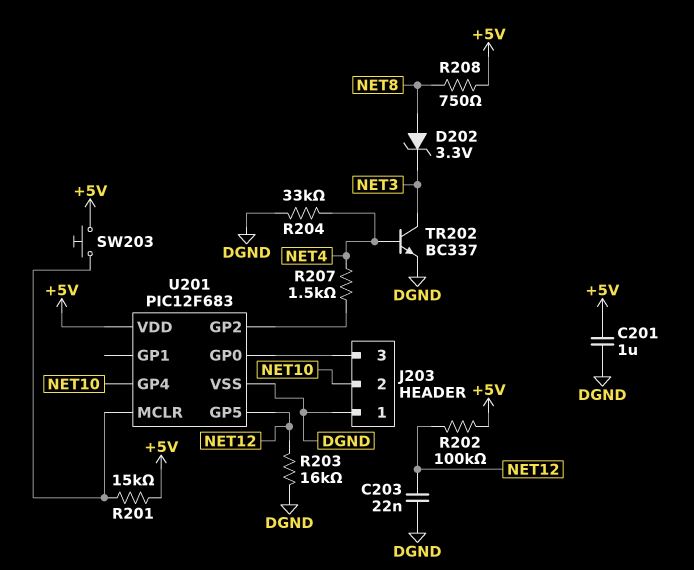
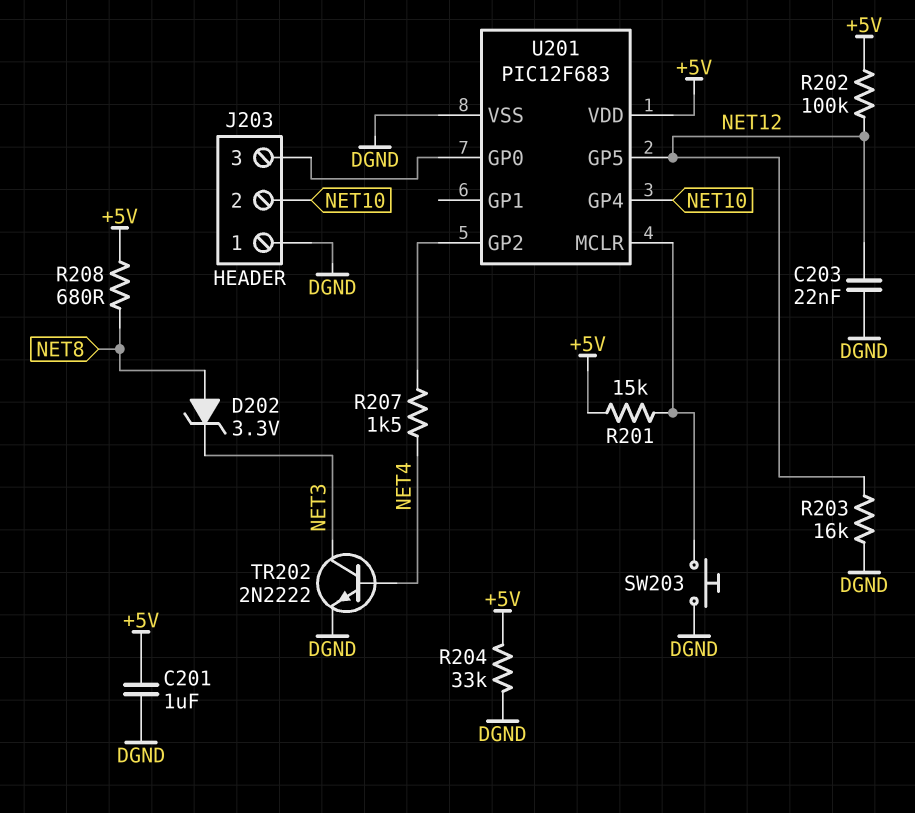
R204: 33k (DGND, NET4) -> 33k (+5V, DGND)
R208: 750 (+5V, NET8) -> 680 (+5V, NET8)
SW203: button (+5V, U201/MCLR) -> button (DGND, U201/MCLR)
TR202: NPN BC337 (B NET4, C NET3, E DGND) -> NPN 2N2222 (B NET4, C NET3, E DGND)

